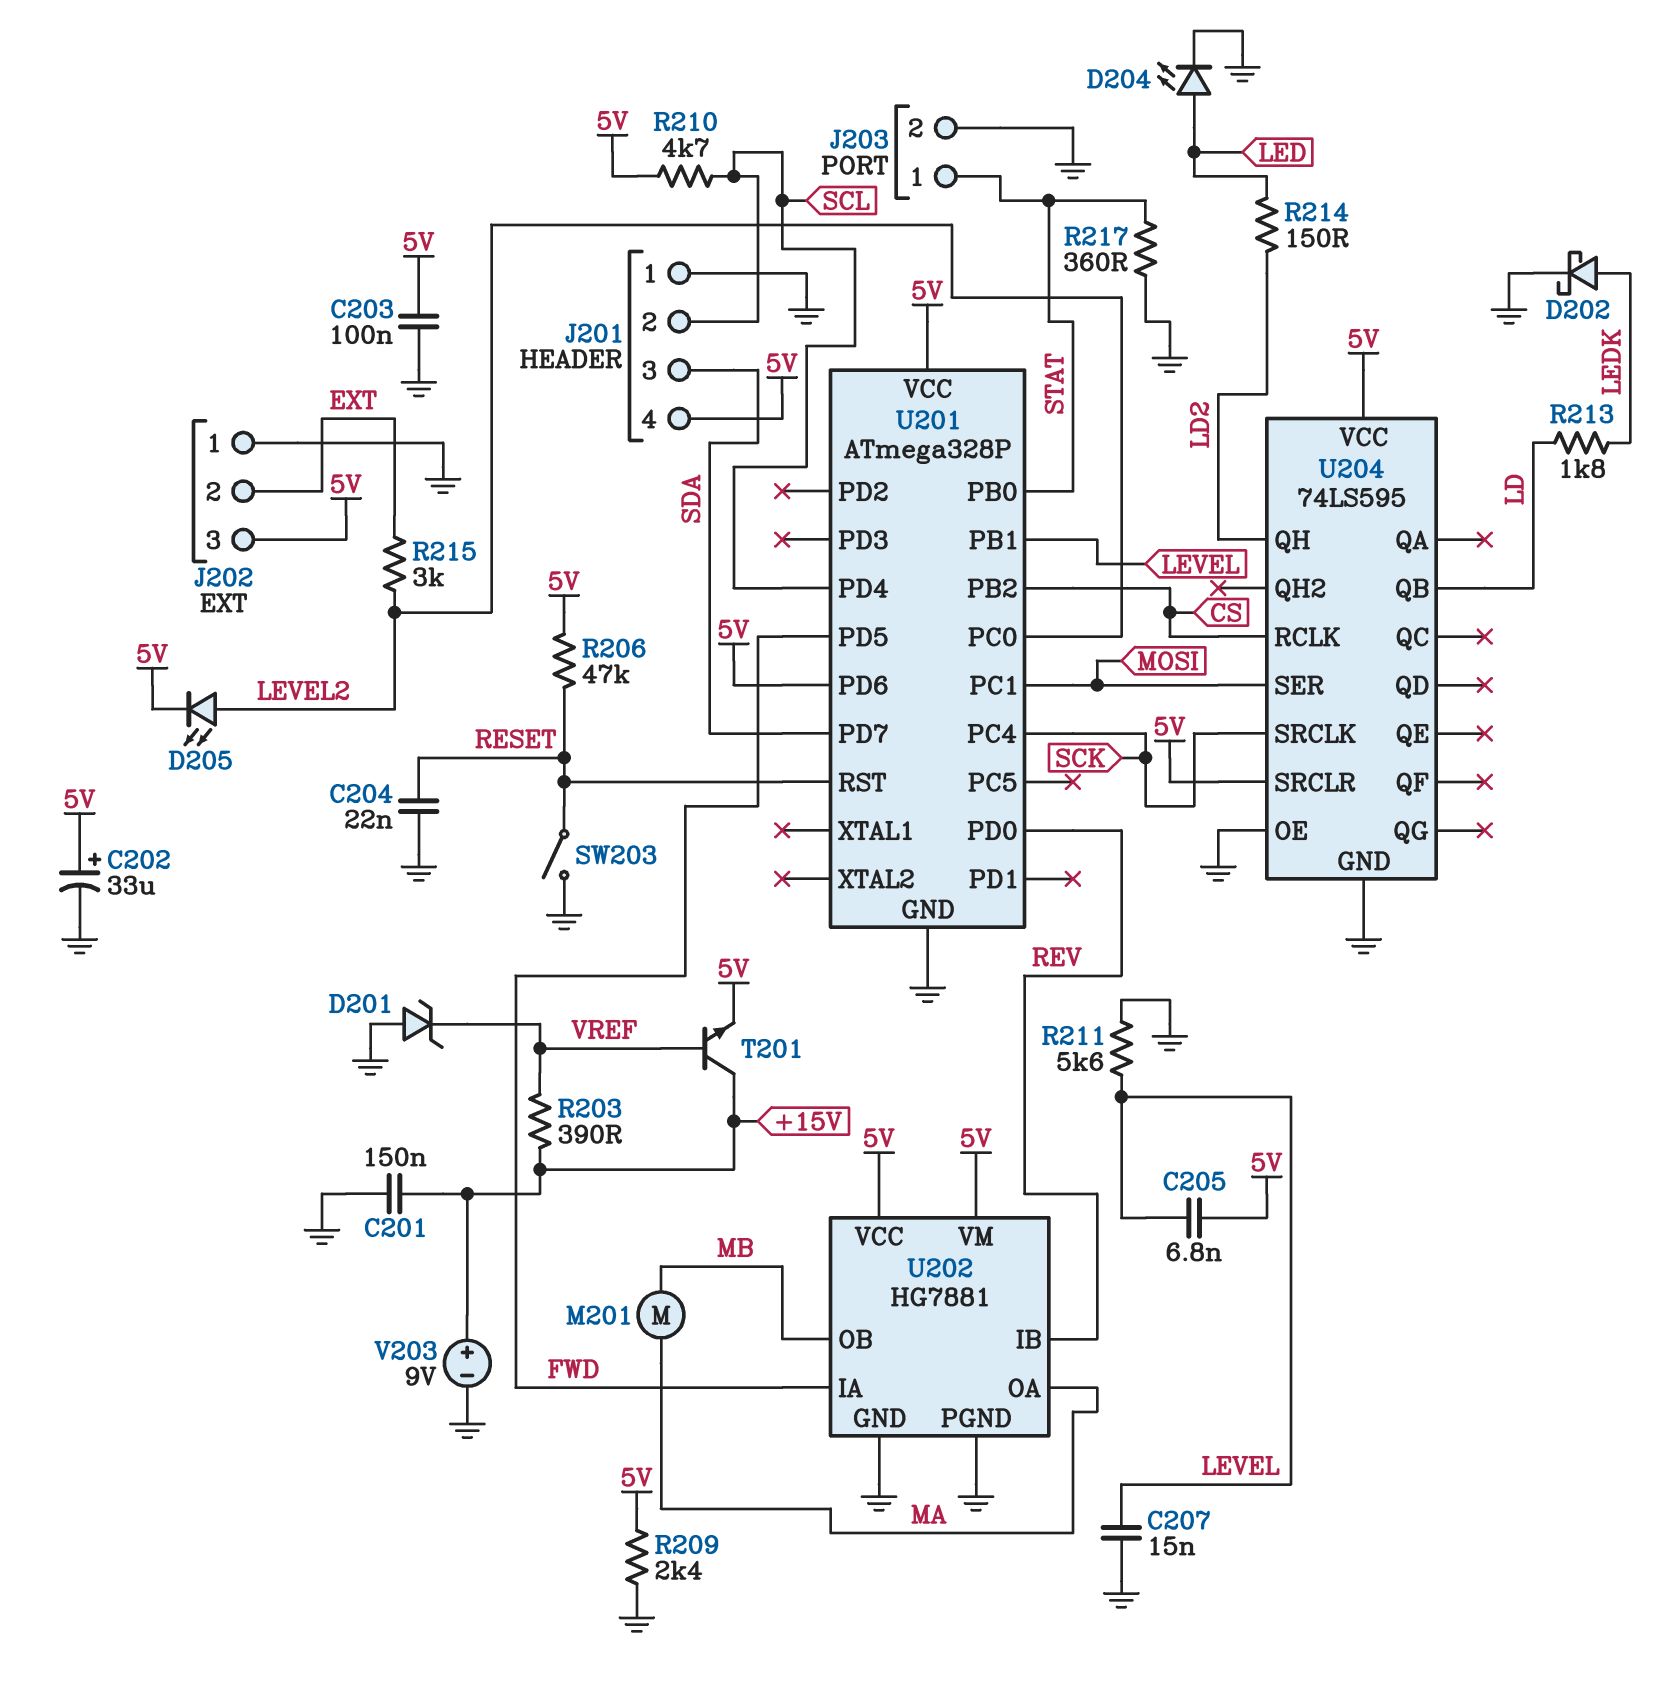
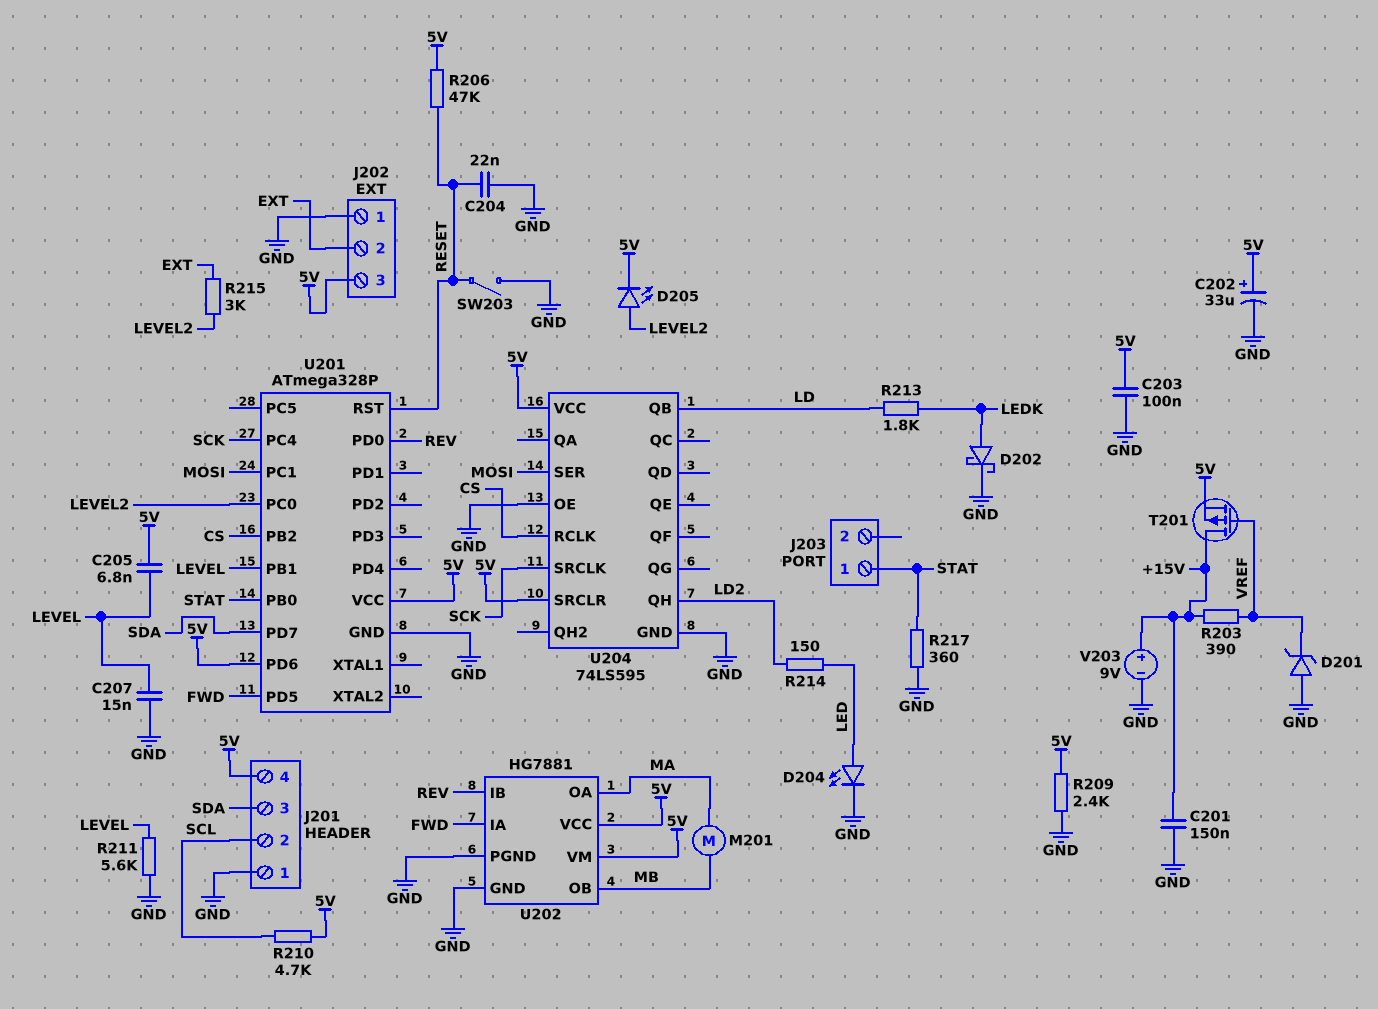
J203 pin 2: GND -> none
T201: NPN (B VREF, C +15V, E 5V) -> PMOS (G VREF, D +15V, S 5V)
U201 pin PD4: SCL -> none

